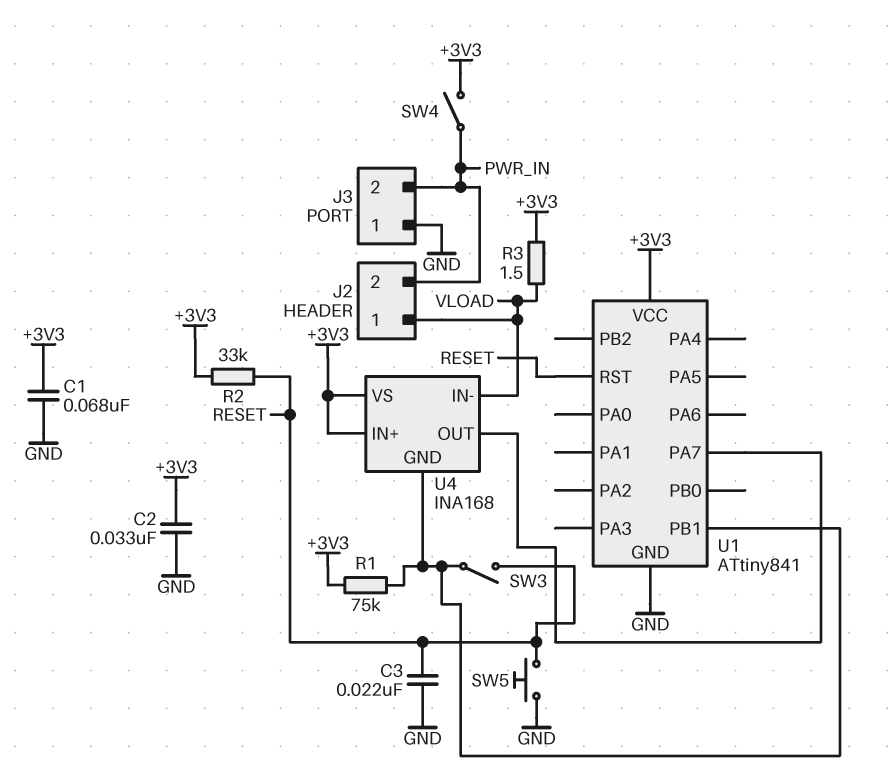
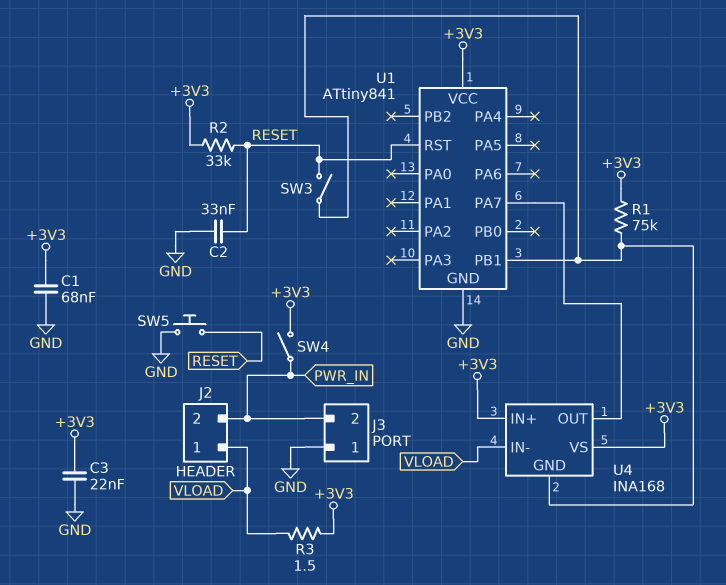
C2: 33nF (+3V3, GND) -> 33nF (GND, RESET)
C3: 22nF (GND, RESET) -> 22nF (+3V3, GND)

